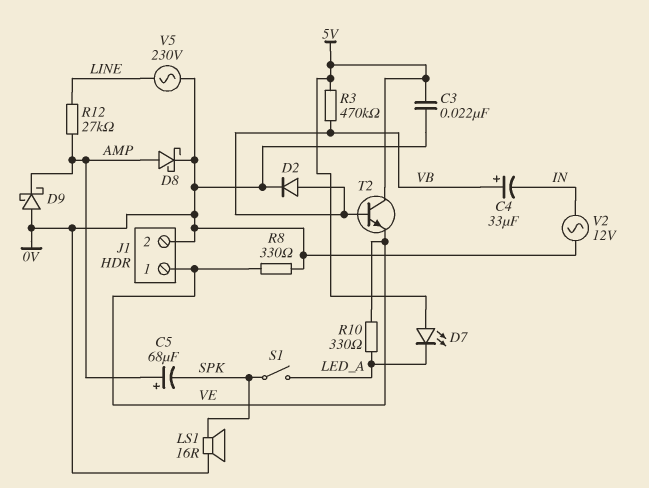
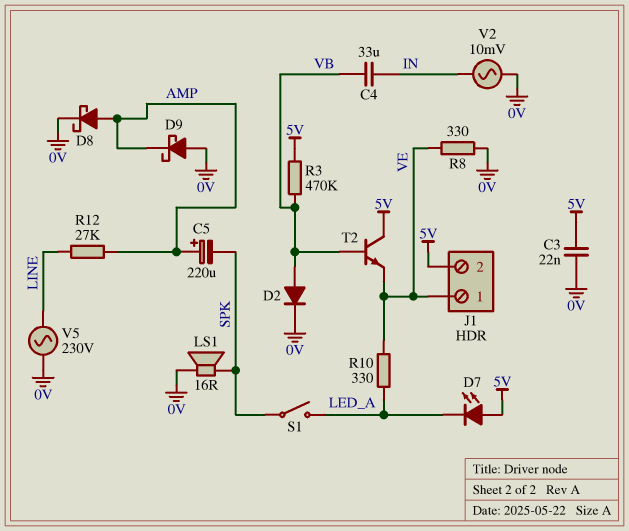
C4: 33uF (plus VB, minus IN) -> 33uF (IN, VB)
C5: 68uF (plus AMP, minus SPK) -> 220uF (plus AMP, minus SPK)
J1 pin 2: 0V -> 5V
V2: AC 12V (0V, IN) -> AC 10mV (0V, IN)

